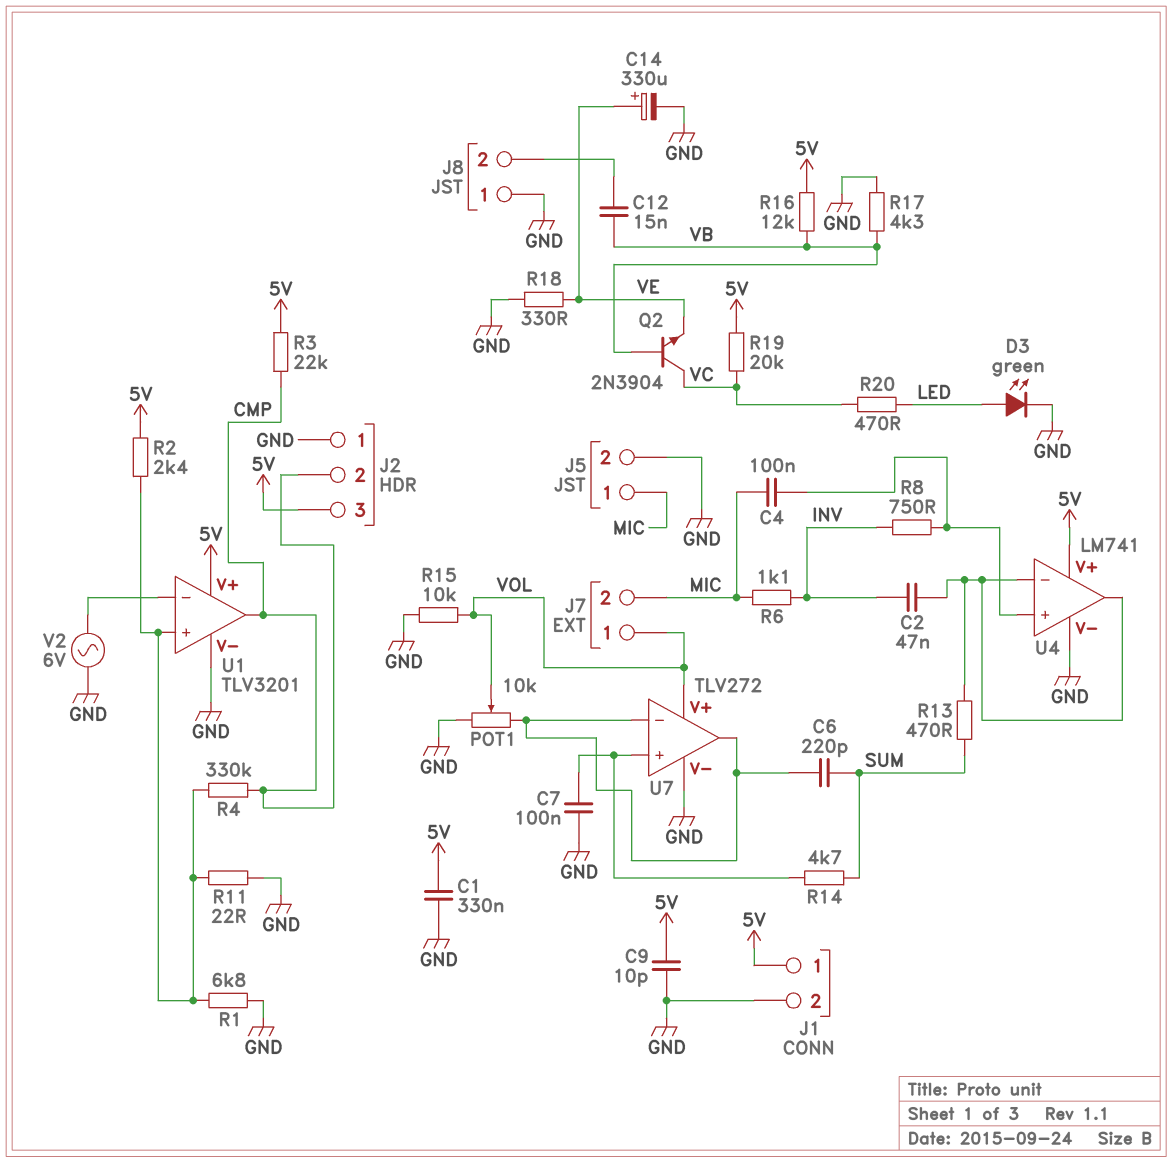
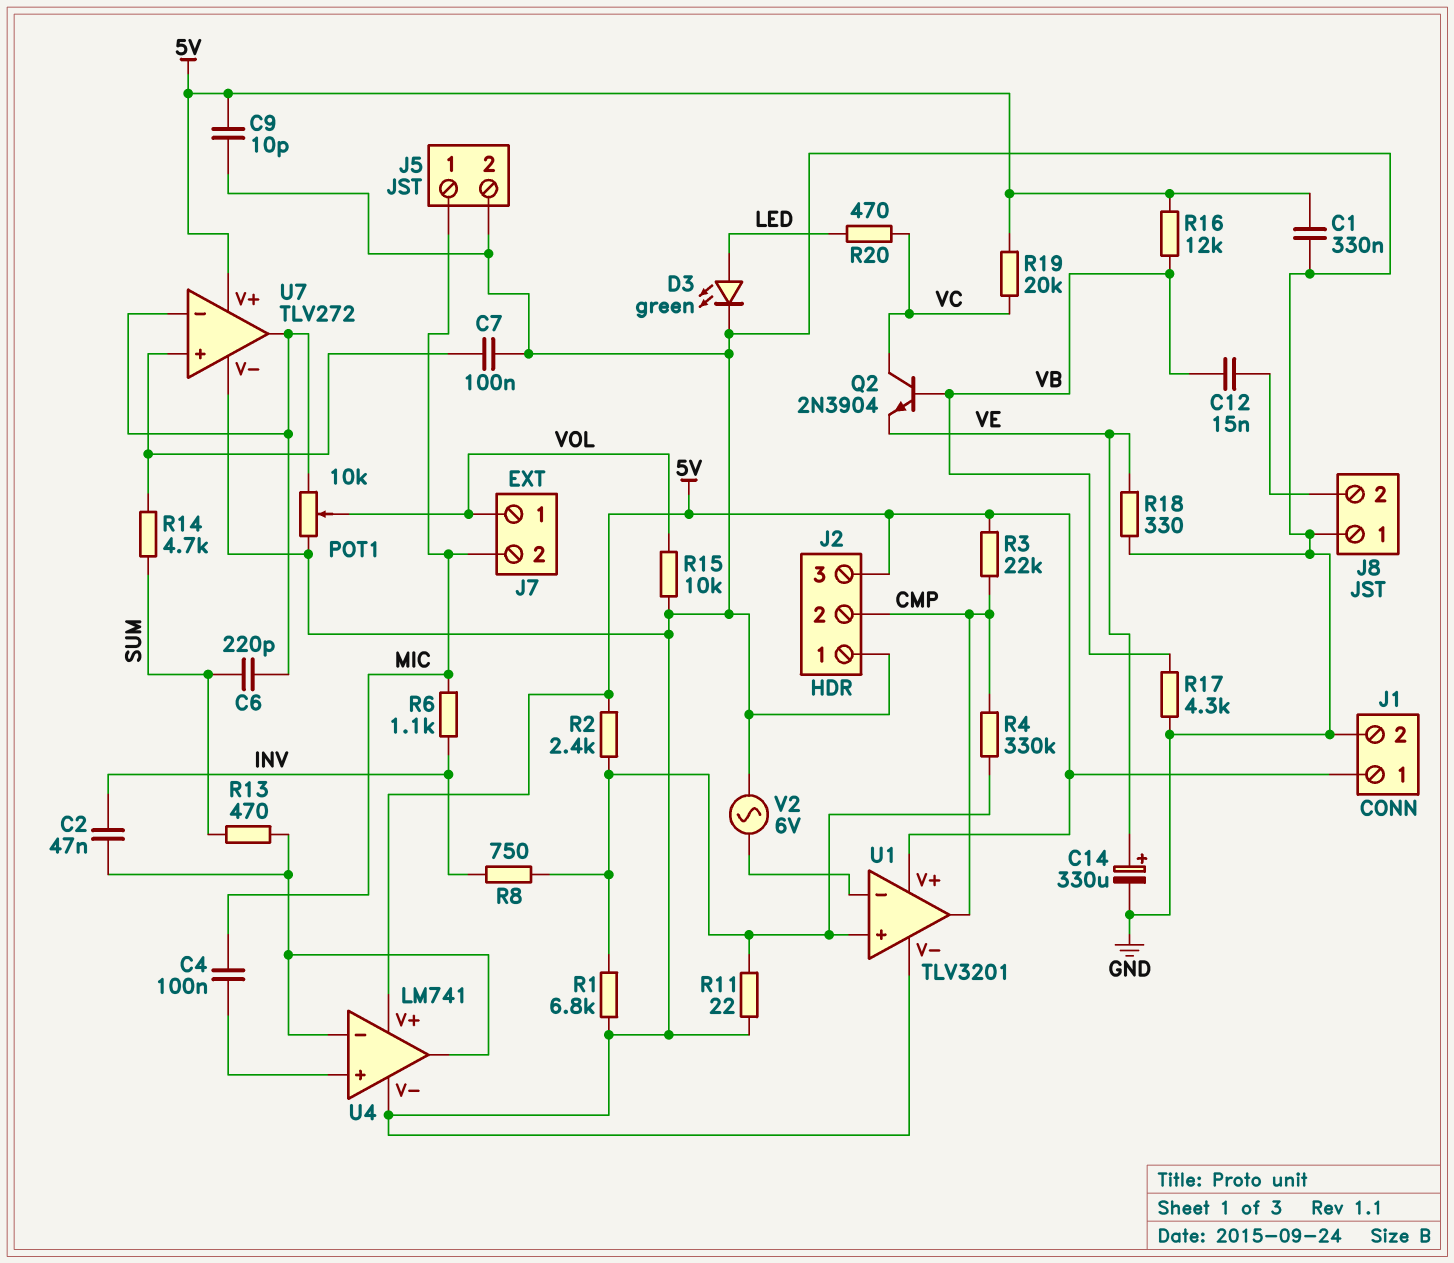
R8: 750 (INV, U4/in+) -> 750 (INV, U1/in+)
U7 pin V+: VOL -> 5V

